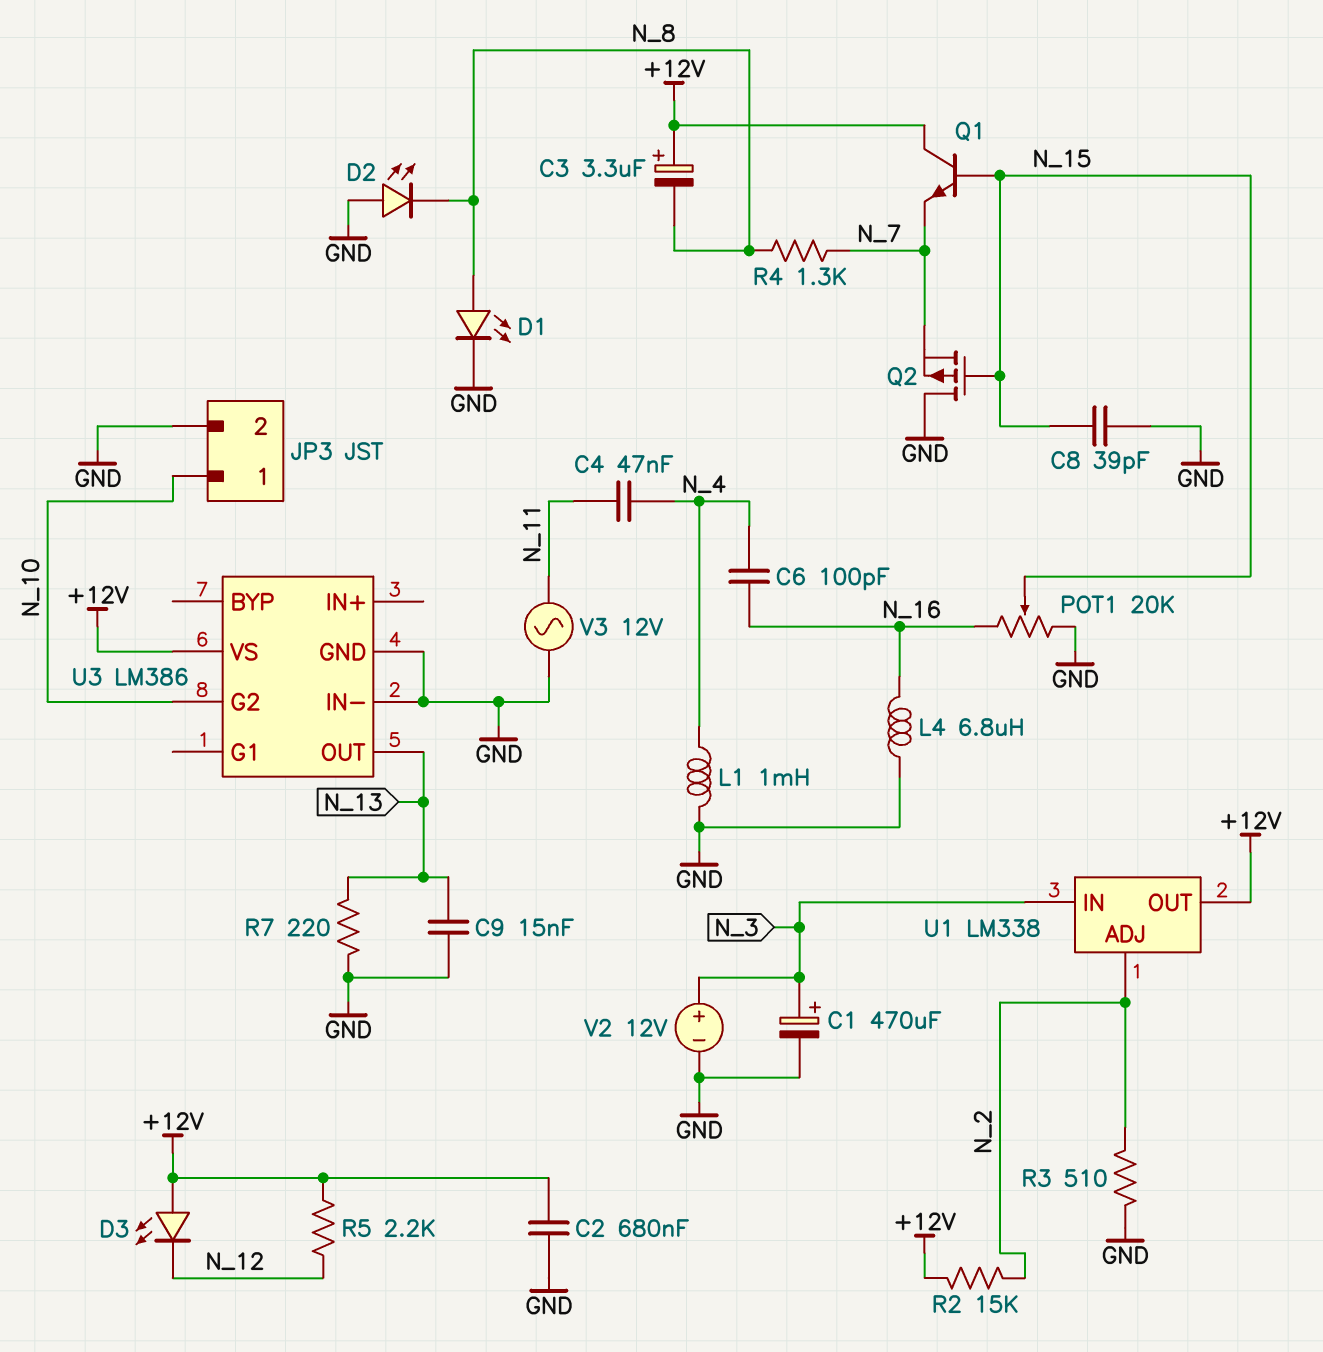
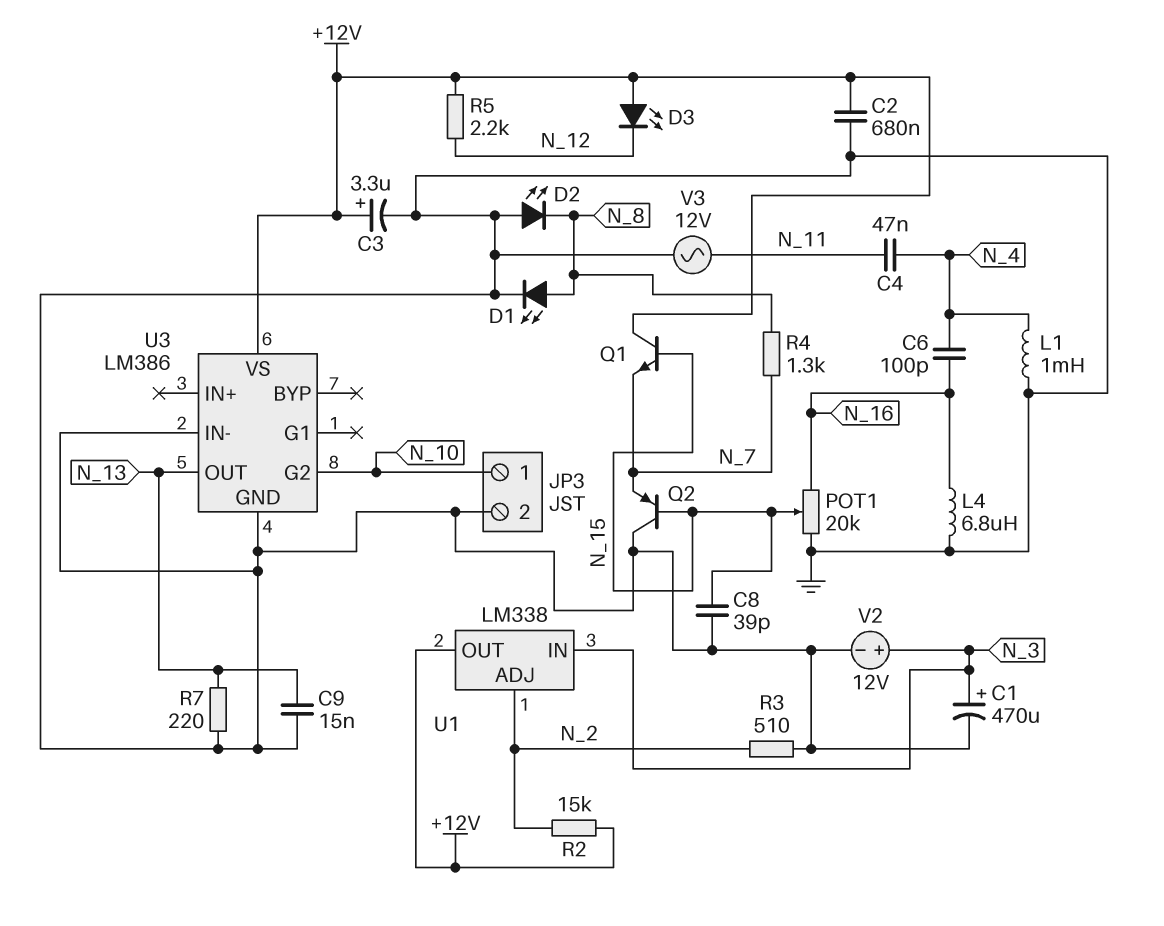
C3: 3.3uF (plus +12V, minus N_8) -> 3.3uF (plus +12V, minus GND)
Q2: PMOS (G N_15, D GND, S N_7) -> PNP (B N_15, C GND, E N_7)

